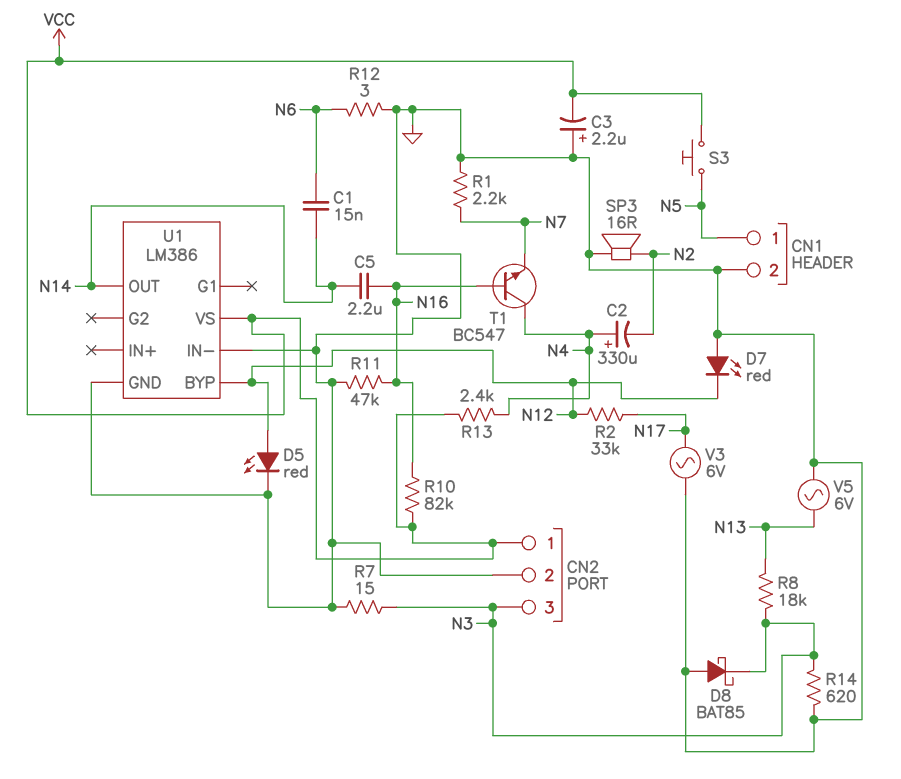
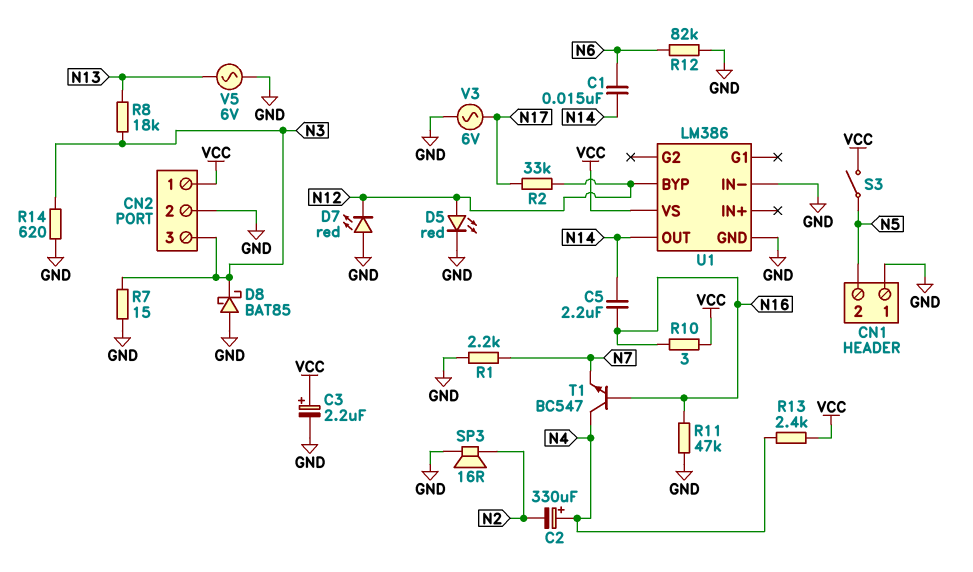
C3: 2.2uF (plus GND, minus VCC) -> 2.2uF (plus VCC, minus GND)
CN1 pin 1: N5 -> GND
CN1 pin 2: GND -> N5
R10: 82k (N16, VCC) -> 3 (N16, VCC)
R12: 3 (GND, N6) -> 82k (GND, N6)
S3: button (N5, VCC) -> switch (N5, VCC)

